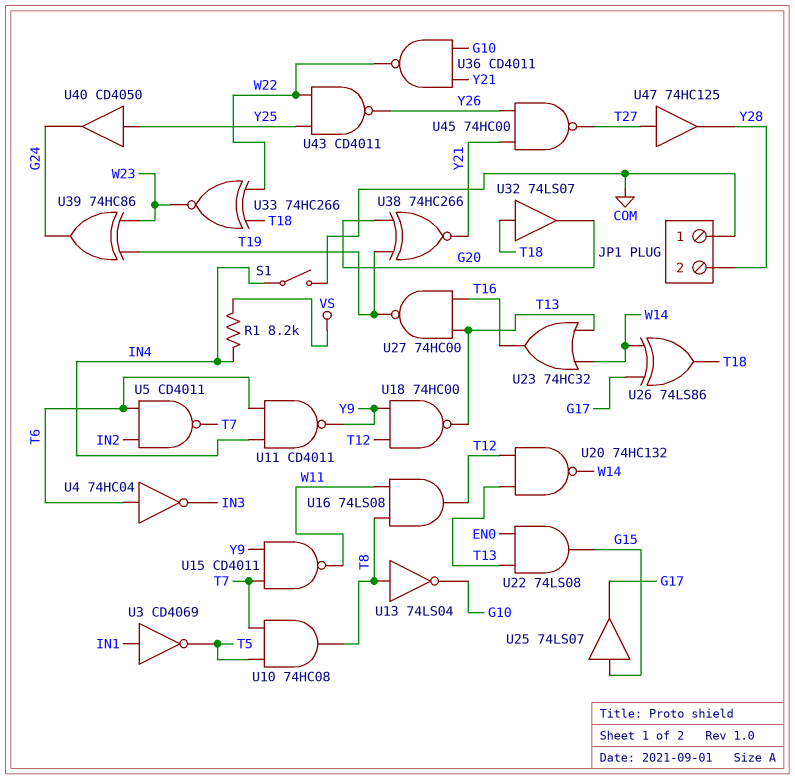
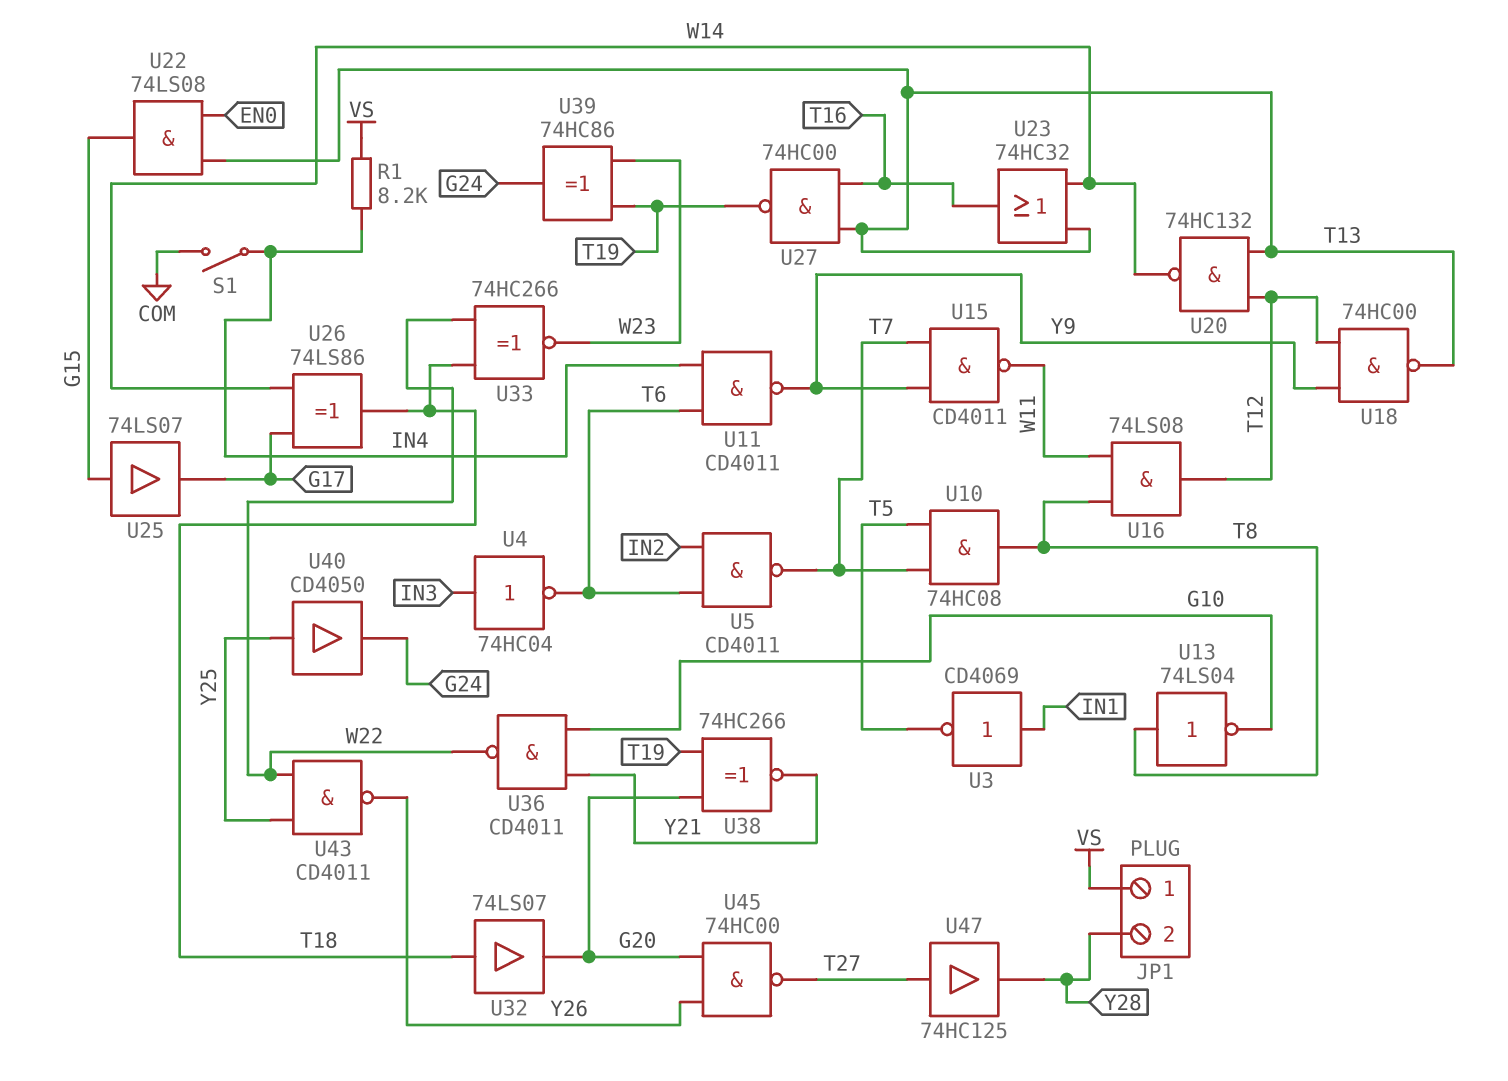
JP1 pin 1: COM -> VS
U4: NOT 74HC04 (in T6, out IN3) -> NOT 74HC04 (in IN3, out T6)
U45: NAND 74HC00 (in Y21, in Y26, out T27) -> NAND 74HC00 (in G20, in Y26, out T27)

